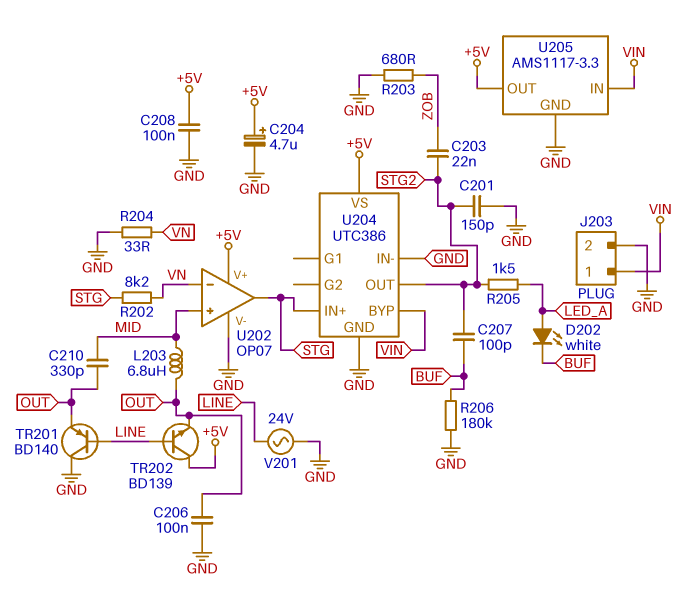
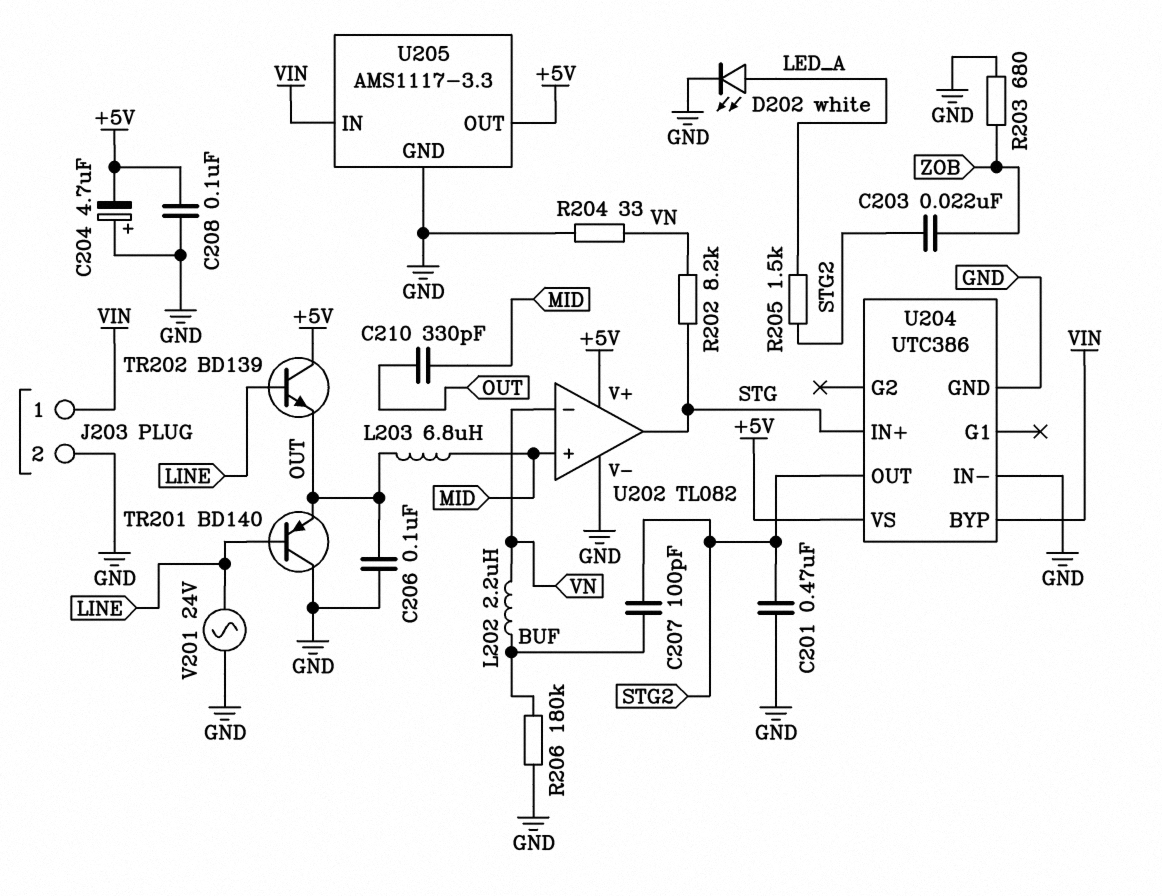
C201: 150pF (GND, STG2) -> 470nF (GND, STG2)
C204: 4.7uF (plus +5V, minus GND) -> 4.7uF (plus GND, minus +5V)
D202: LED white (A LED_A, K BUF) -> LED white (A LED_A, K GND)
L202: none -> 2.2uH (BUF, VN)
U202: OP07 -> TL082

